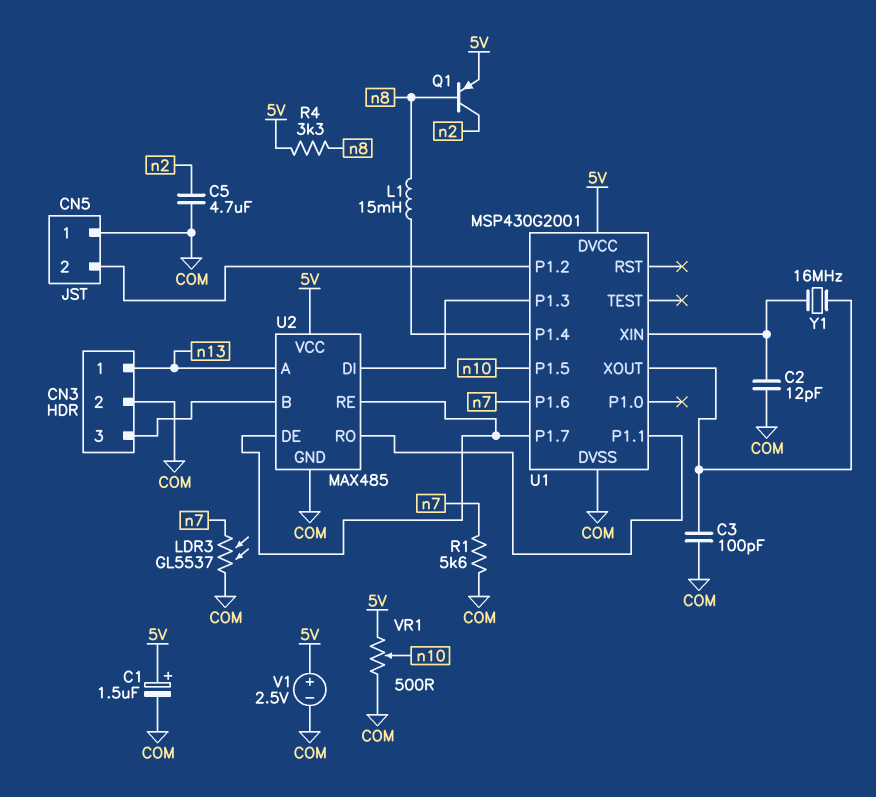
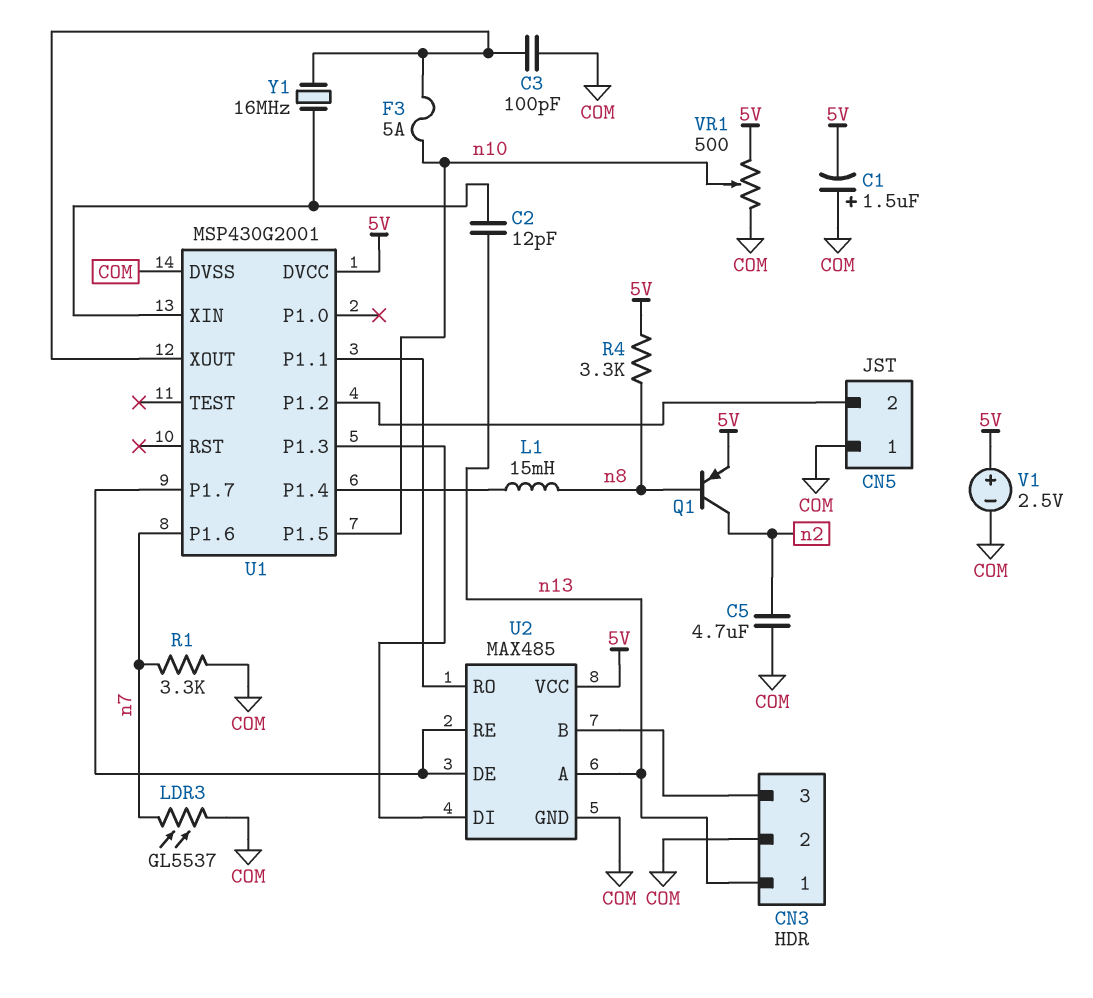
C1: 1.5uF (plus 5V, minus COM) -> 1.5uF (plus COM, minus 5V)
C2: 12pF (COM, U1/XIN) -> 12pF (U1/XIN, n13)
F3: none -> 5A (U1/XOUT, n10)
R1: 5.6k (COM, n7) -> 3.3k (COM, n7)

